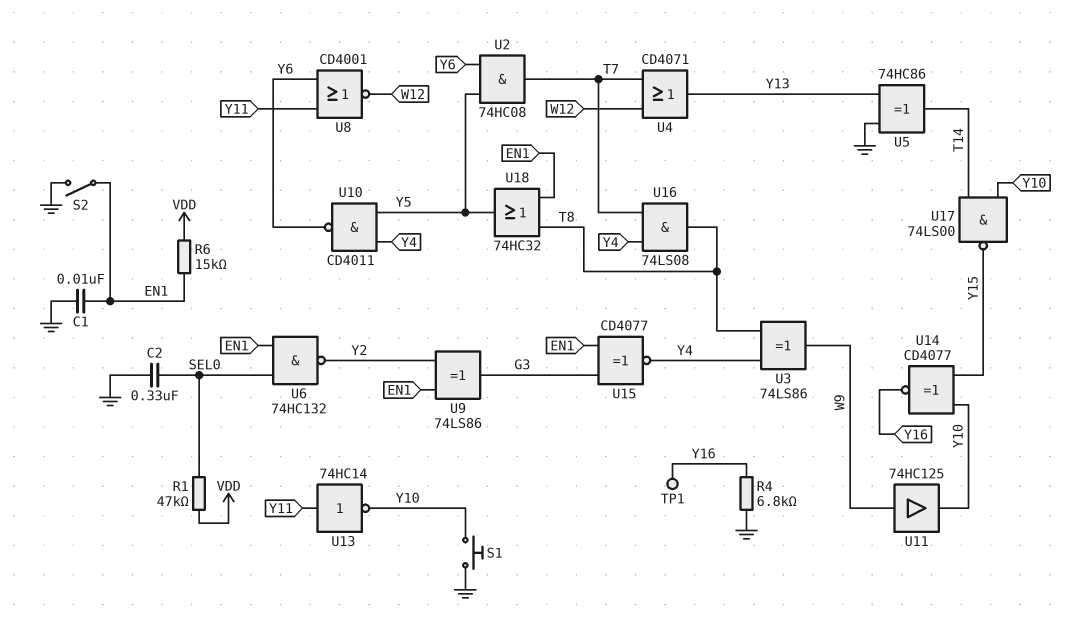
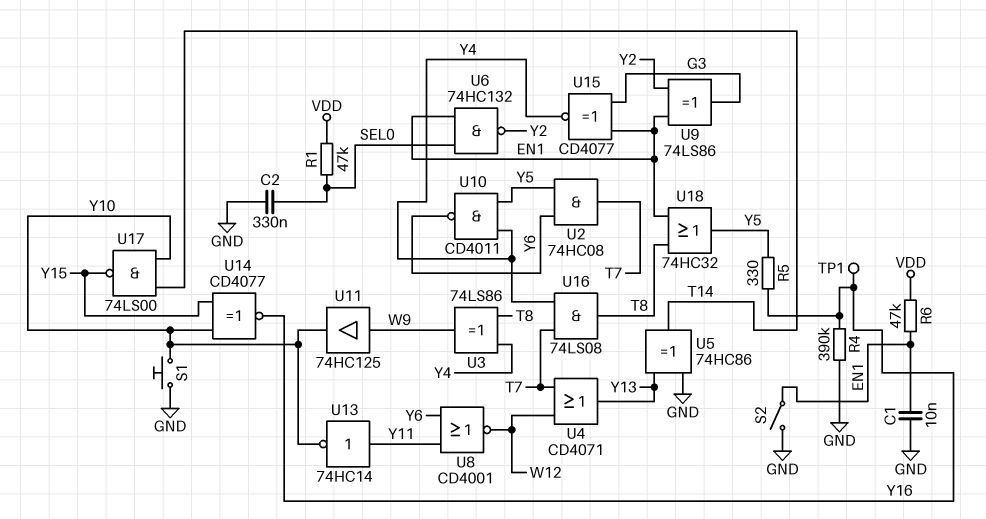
R4: 6.8k (GND, Y16) -> 390k (GND, Y16)
R5: none -> 330 (Y5, Y16)
R6: 15k (EN1, VDD) -> 47k (EN1, VDD)

